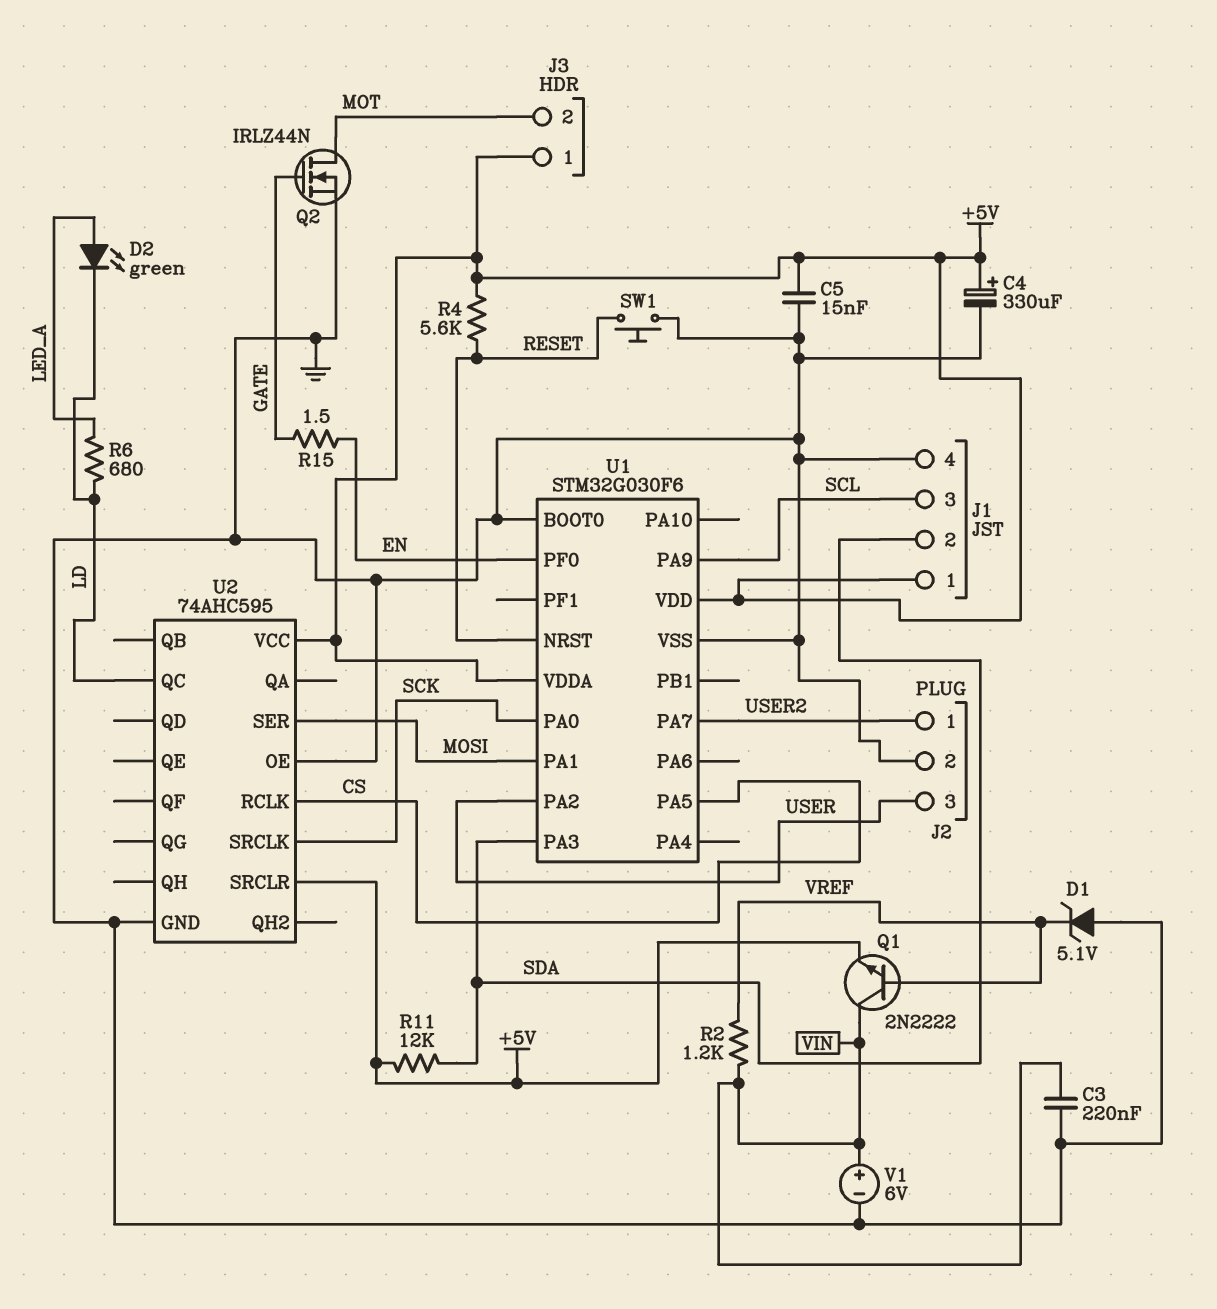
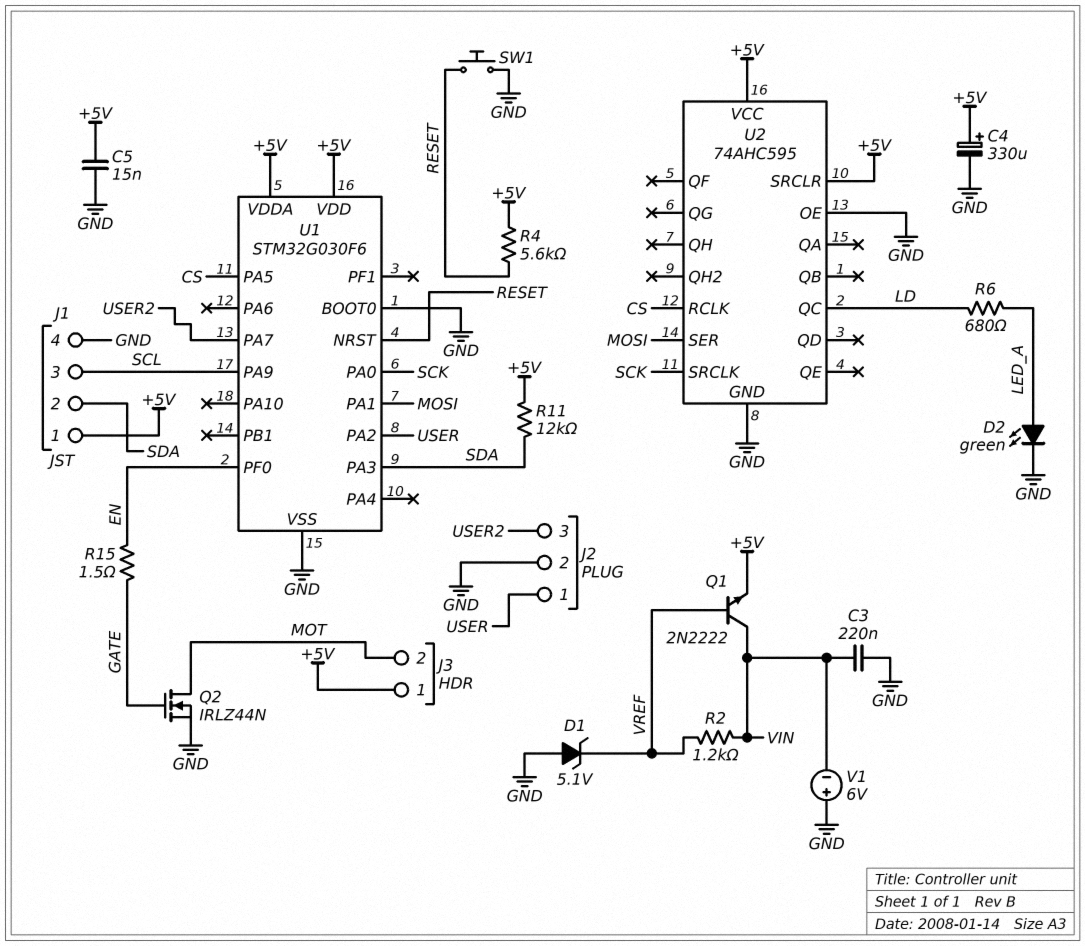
D2: LED green (A LED_A, K LD) -> LED green (A LED_A, K GND)
J2 pin 1: USER2 -> USER
J2 pin 3: USER -> USER2
V1: 6V (plus VIN, minus GND) -> 6V (plus GND, minus VIN)

